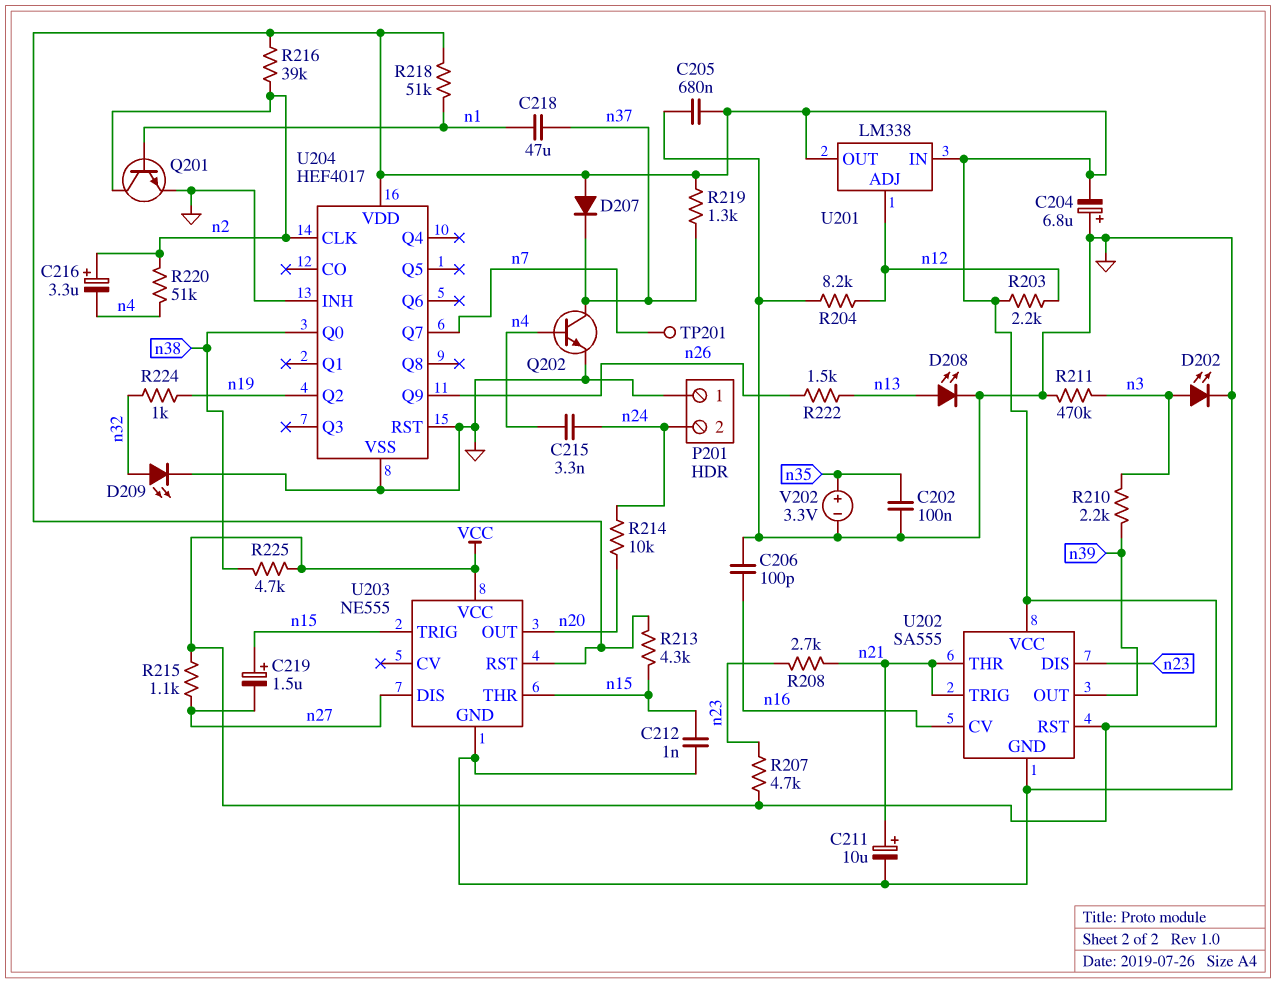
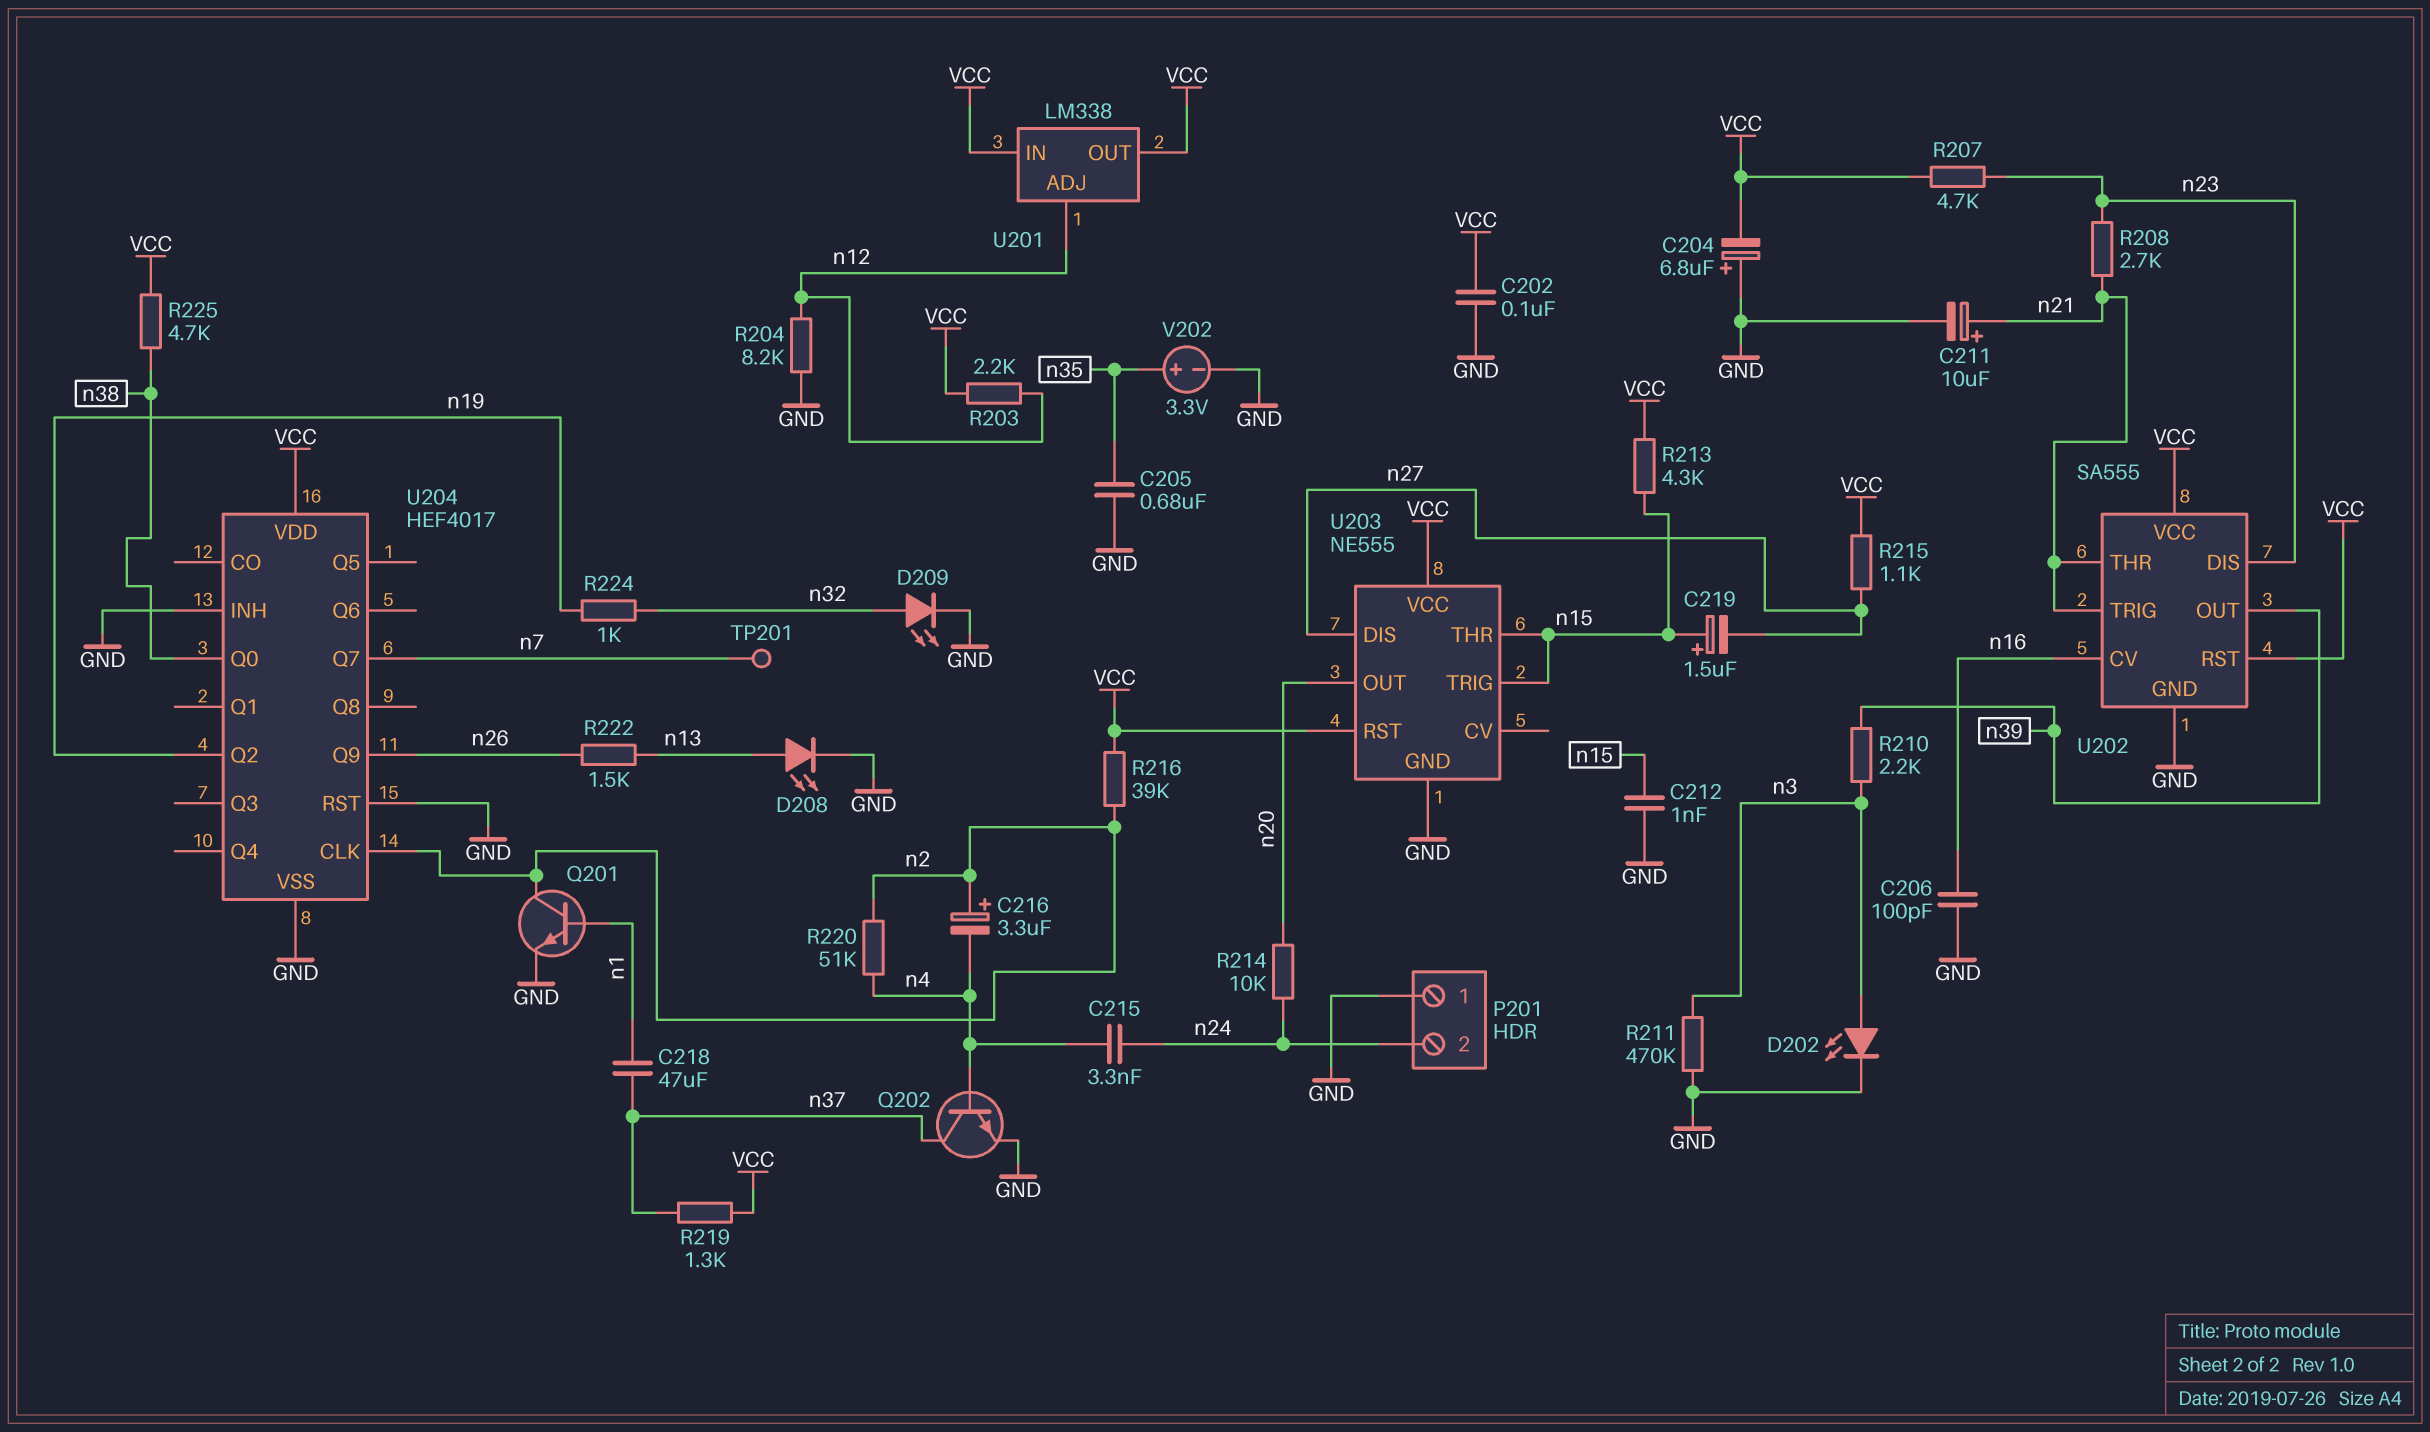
C202: 100nF (GND, n35) -> 100nF (GND, VCC)
C205: 680nF (GND, VCC) -> 680nF (GND, n35)
D207: diode (A VCC, K n37) -> none
R218: 51k (VCC, n1) -> none

